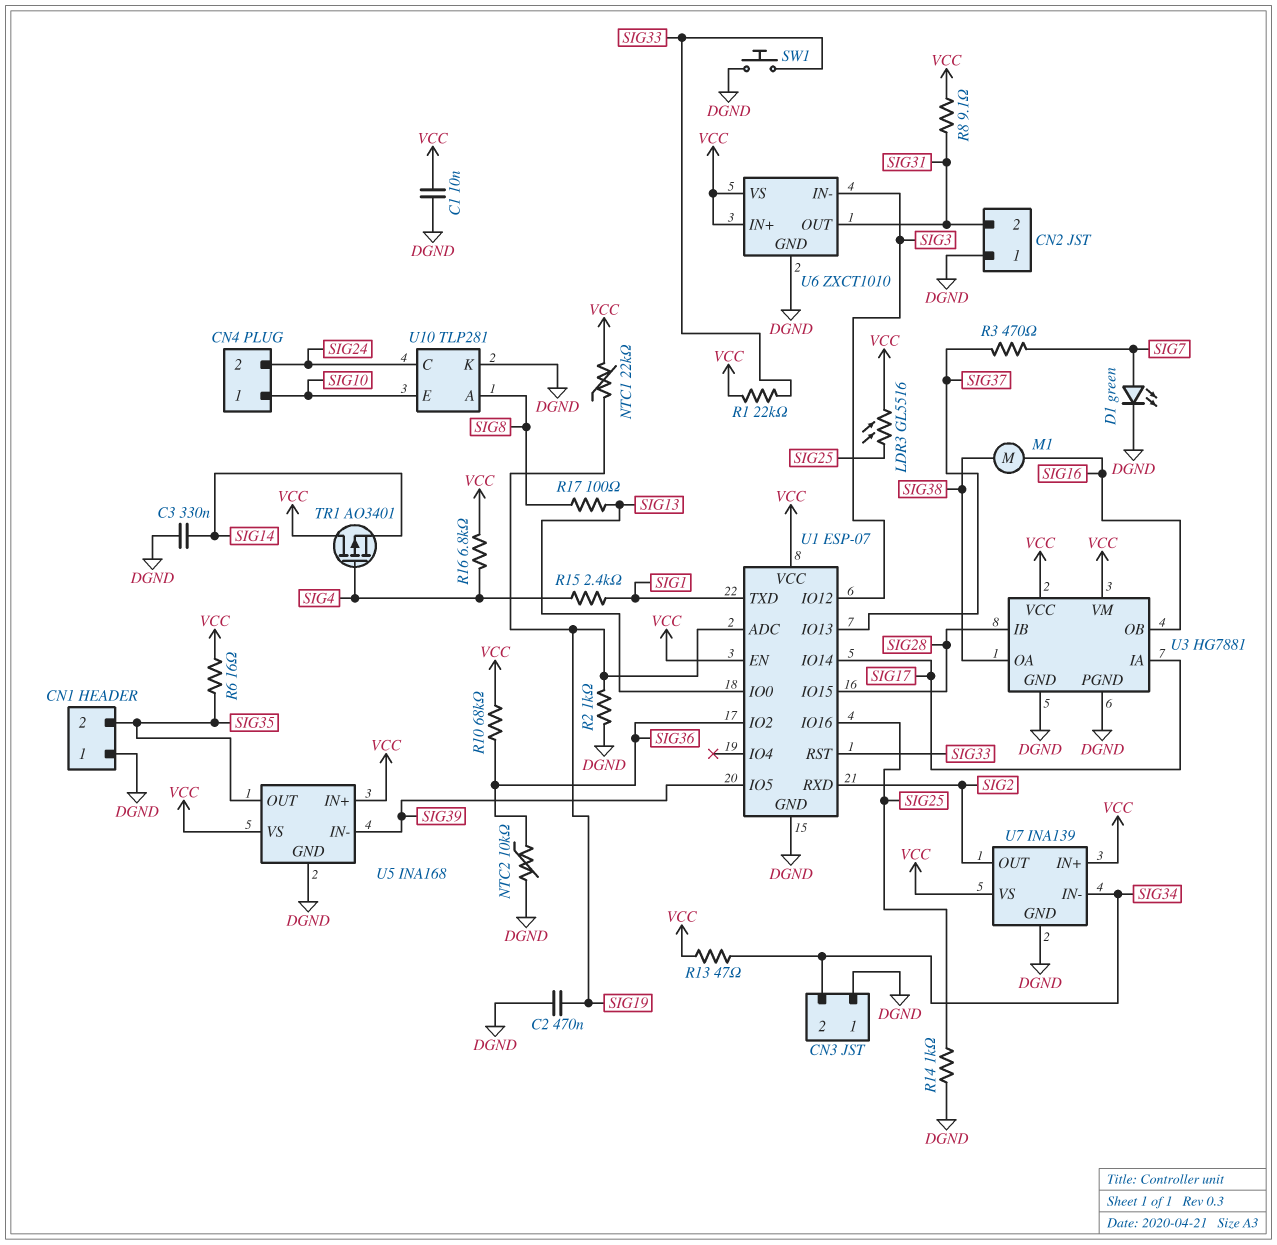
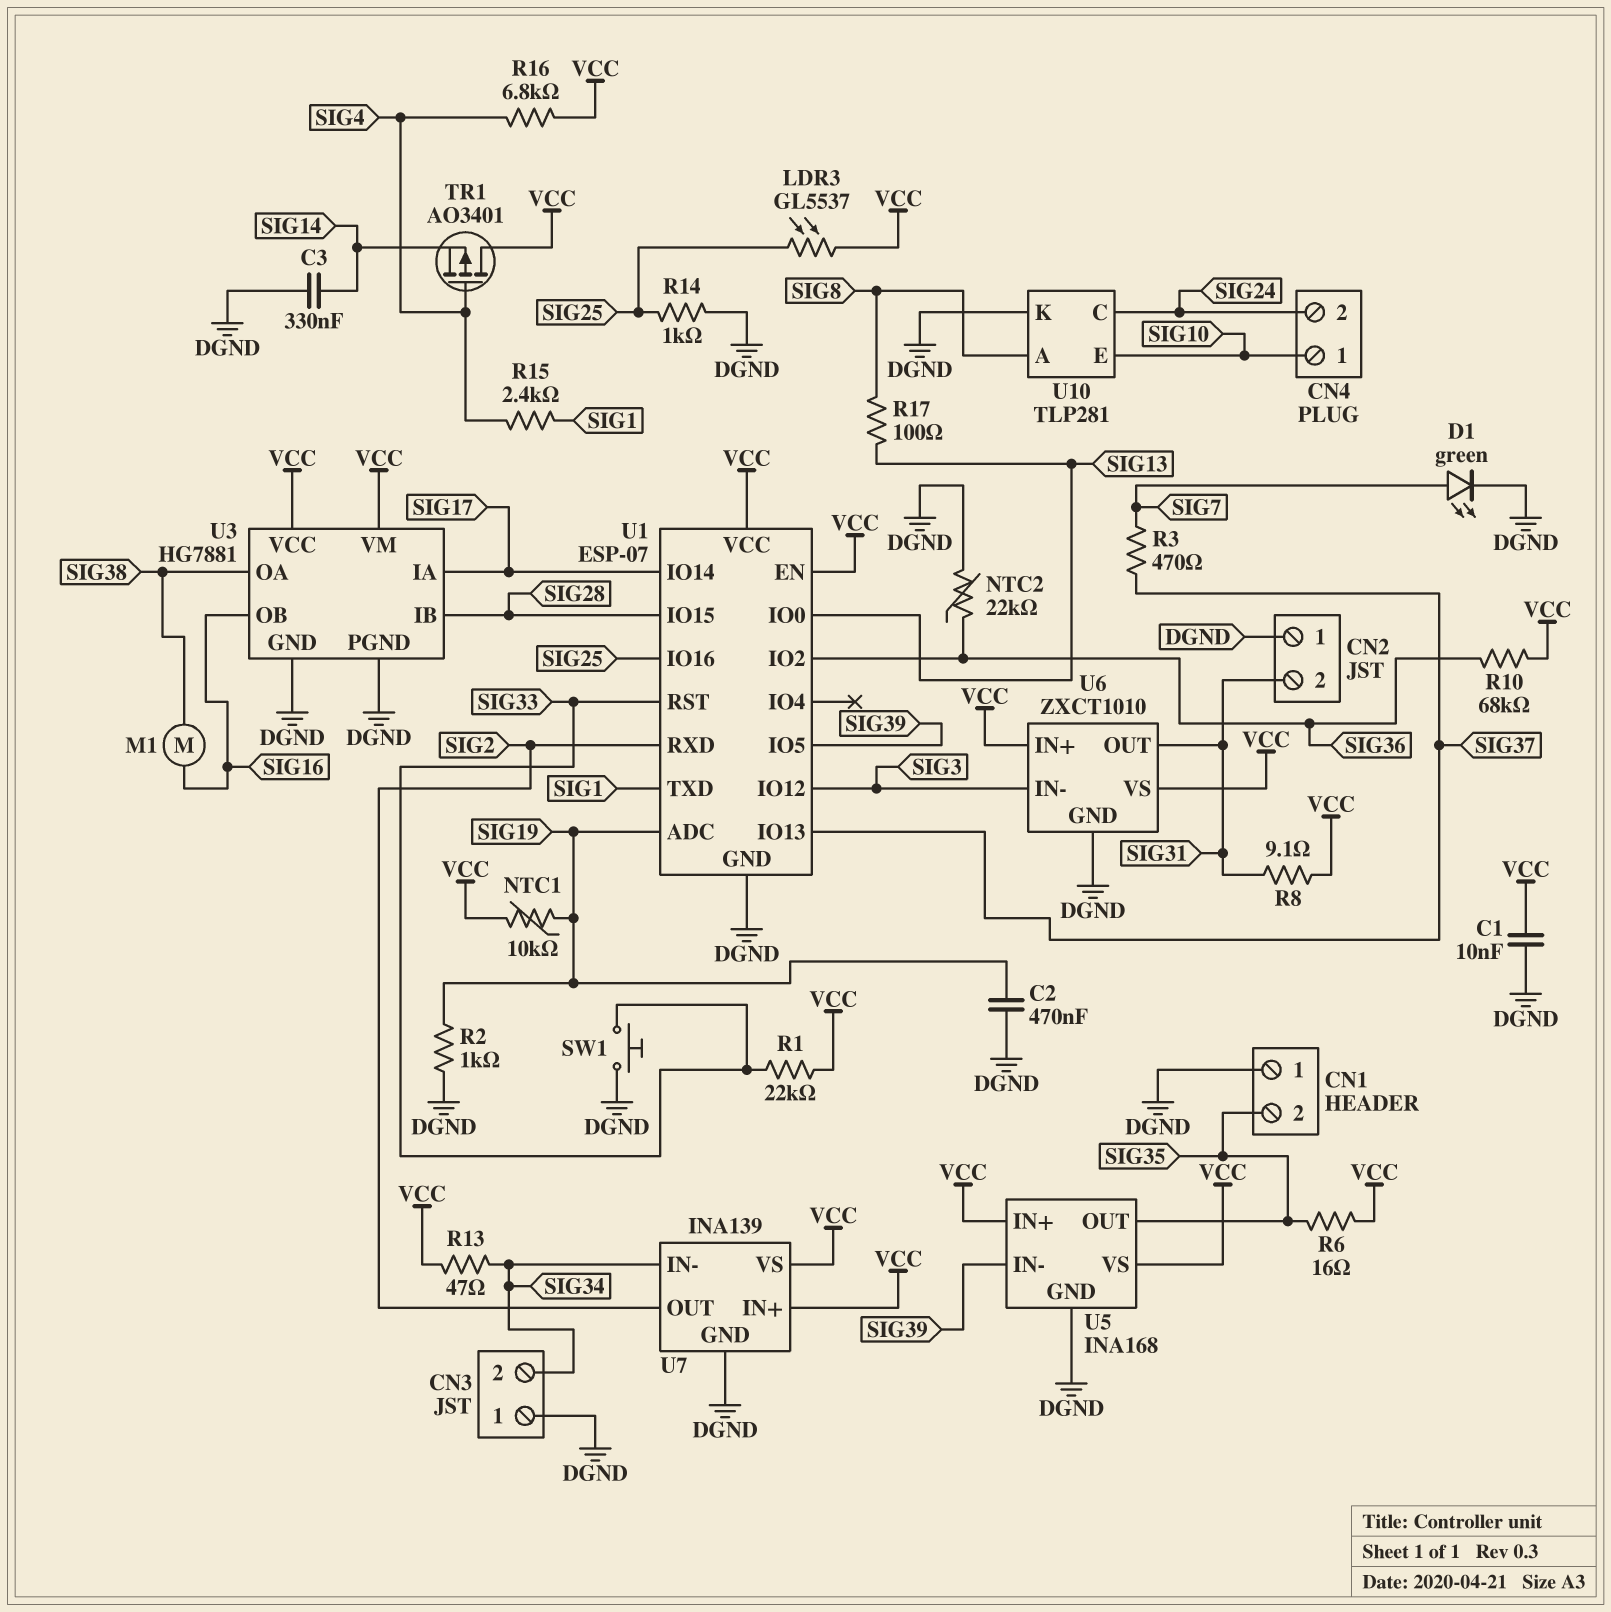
LDR3: GL5516 (SIG25, VCC) -> GL5537 (SIG25, VCC)
NTC1: 22k (SIG19, VCC) -> 10k (SIG19, VCC)
NTC2: 10k (DGND, SIG36) -> 22k (DGND, SIG36)

